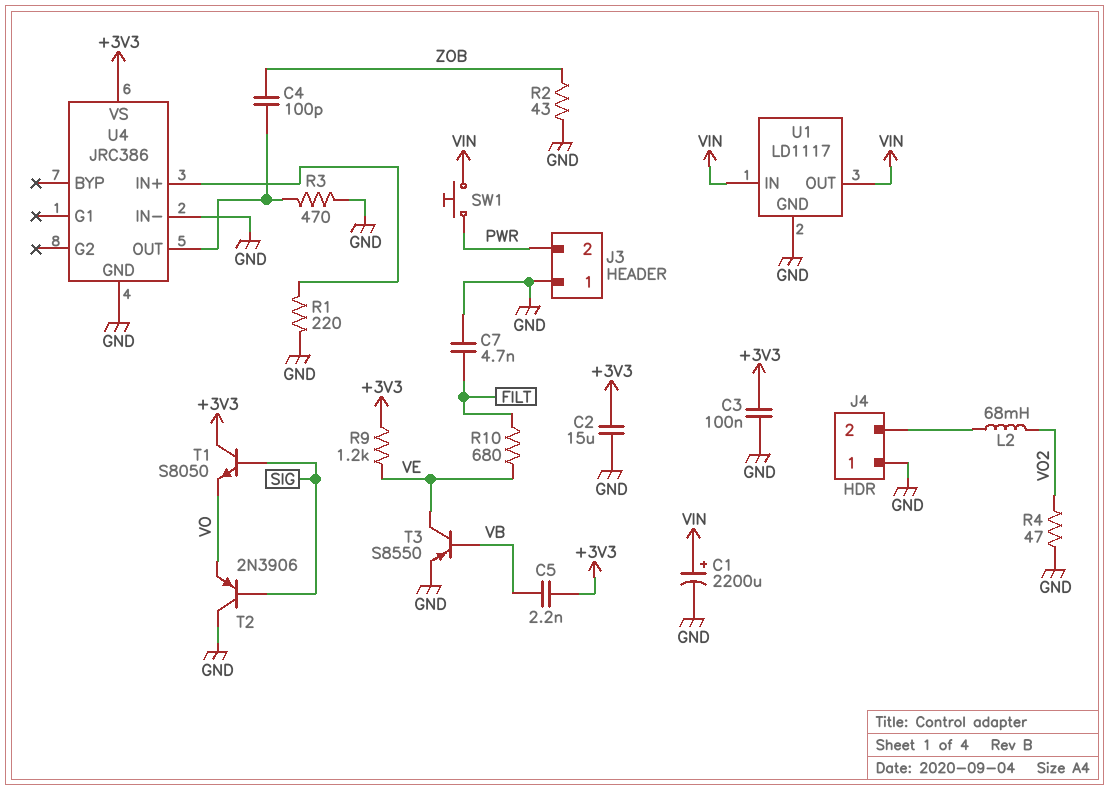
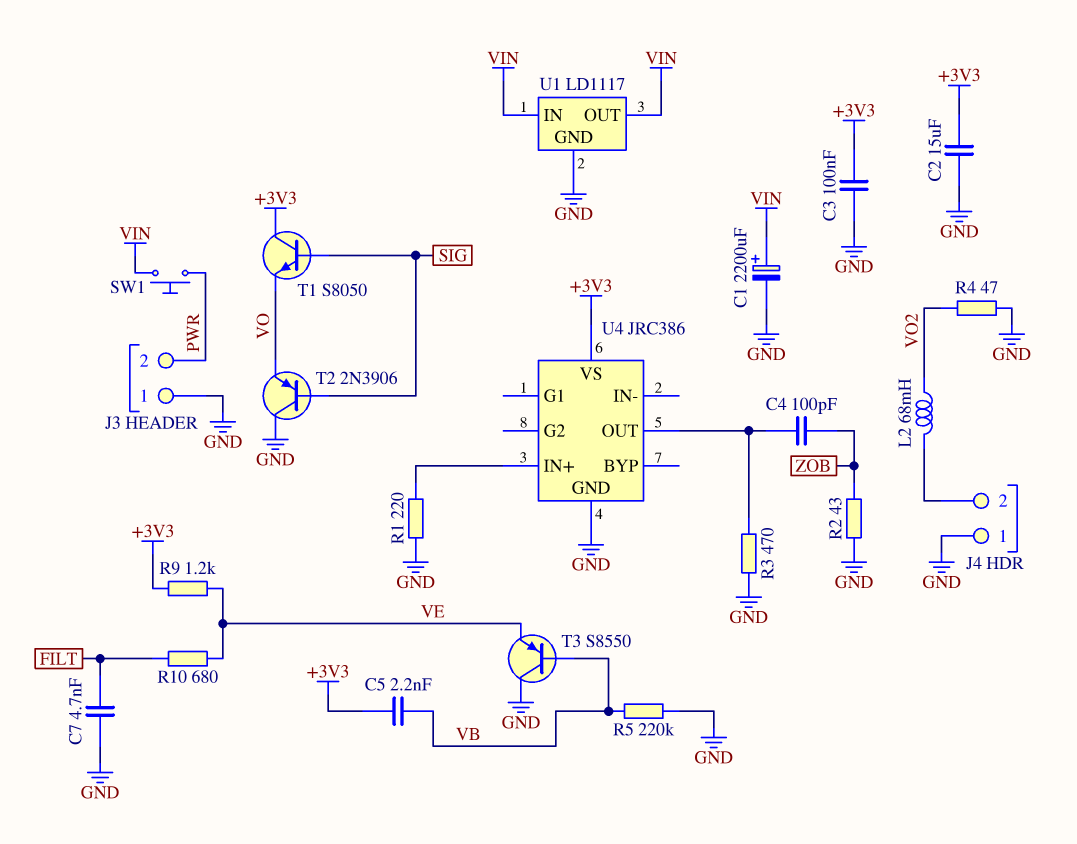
R5: none -> 220k (GND, VB)
T3: PNP S8550 (B VB, C VE, E GND) -> PNP S8550 (B VB, C GND, E VE)
U4 pin IN-: GND -> none

